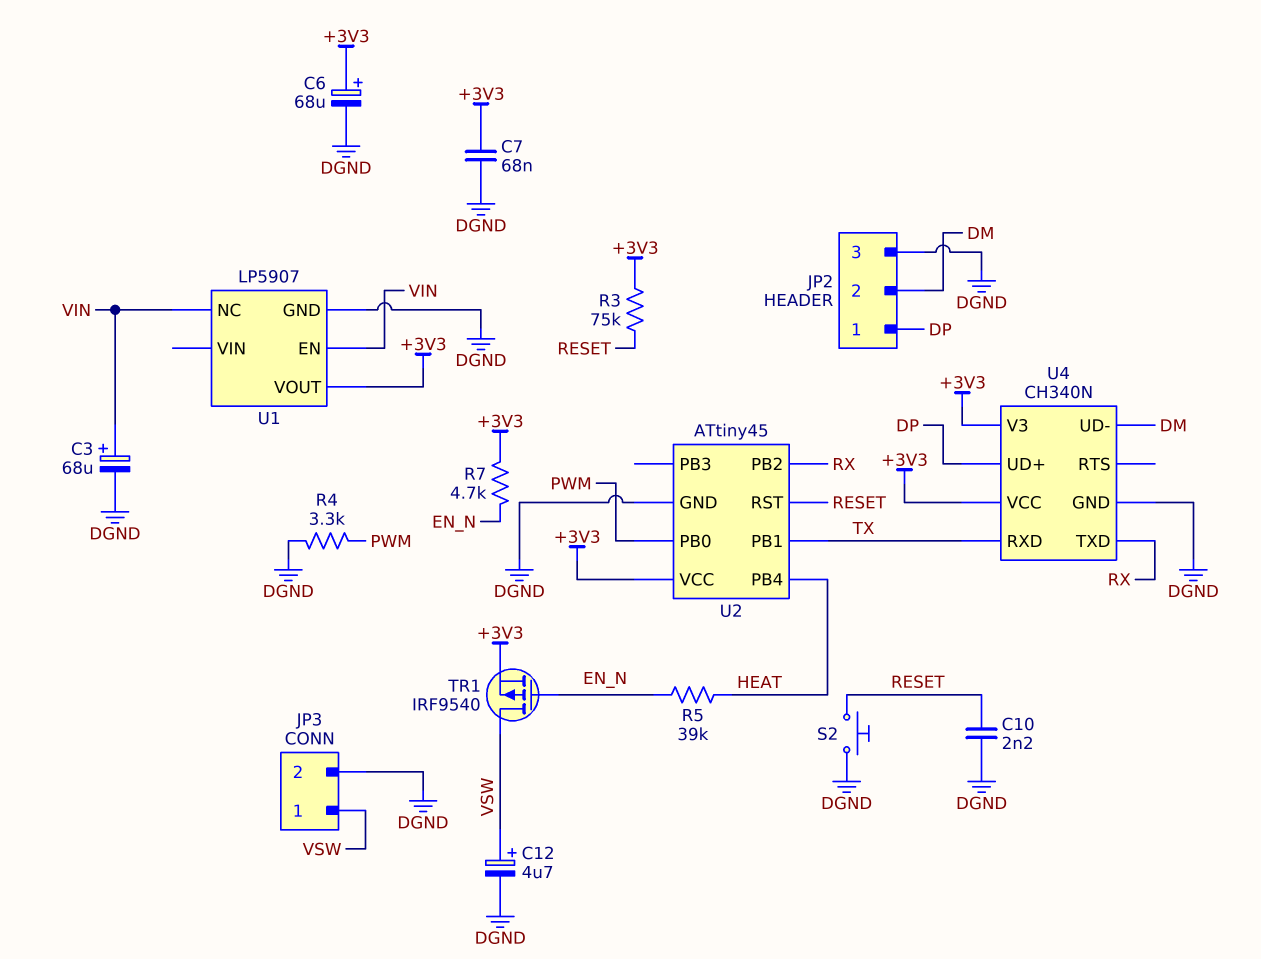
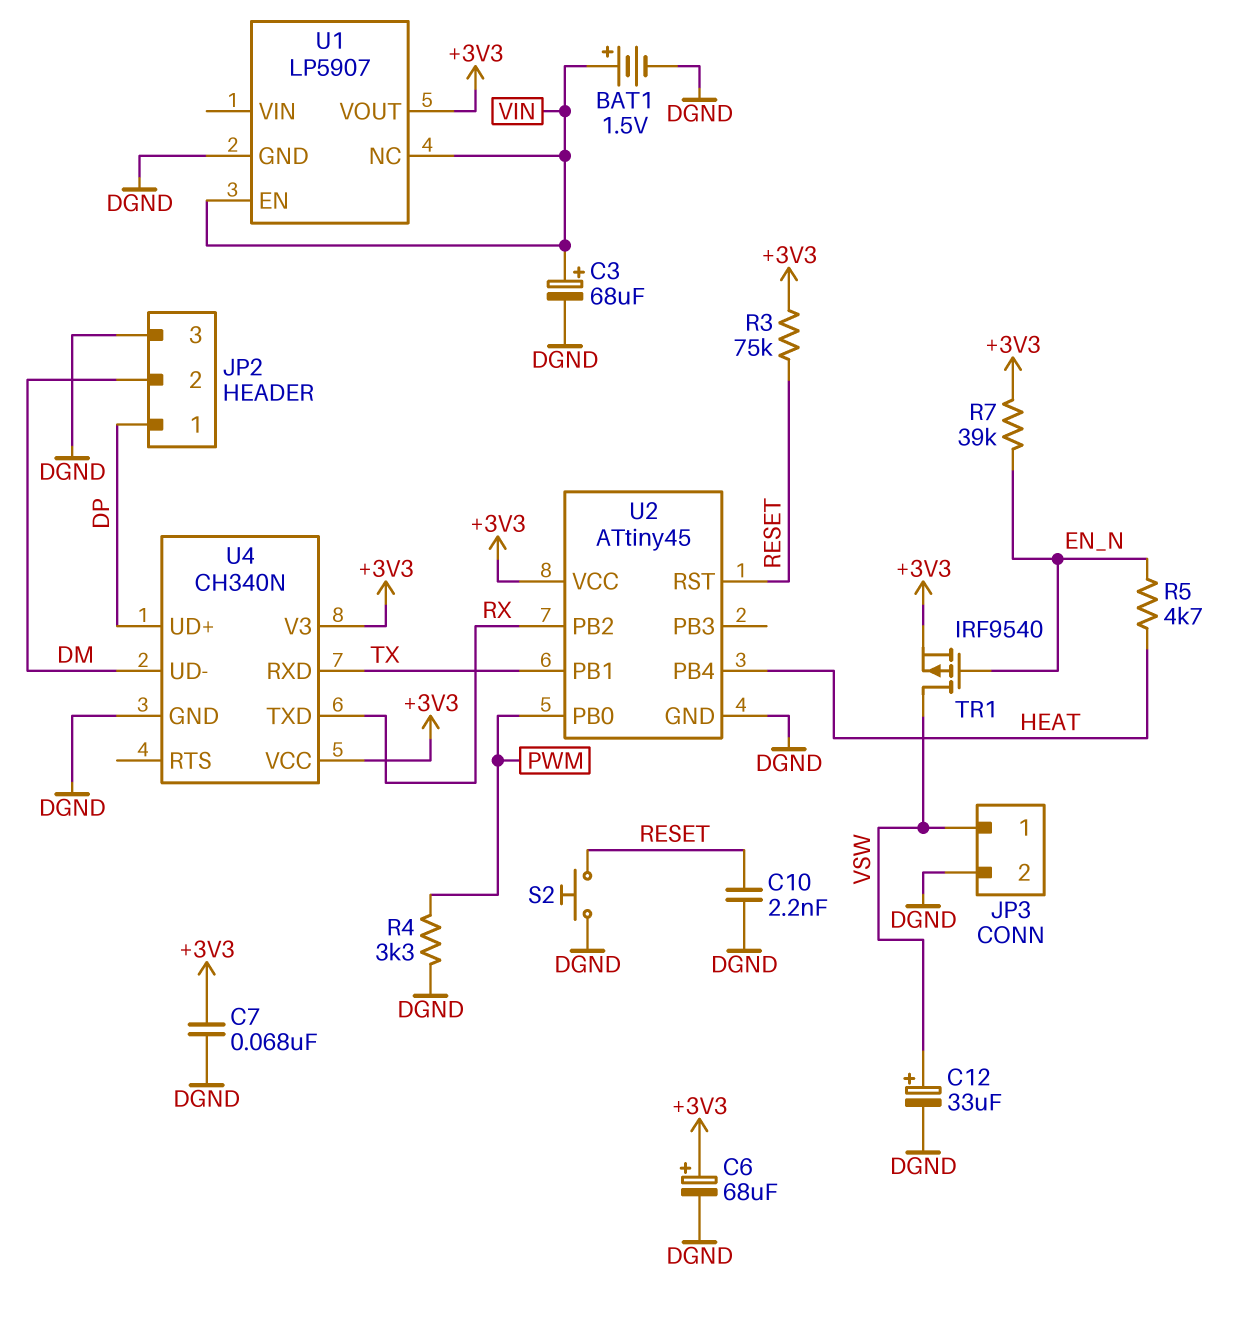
BAT1: none -> 1.5V (plus VIN, minus DGND)
C12: 4.7uF (plus VSW, minus DGND) -> 33uF (plus VSW, minus DGND)
R5: 39k (EN_N, HEAT) -> 4.7k (EN_N, HEAT)
R7: 4.7k (+3V3, EN_N) -> 39k (+3V3, EN_N)

